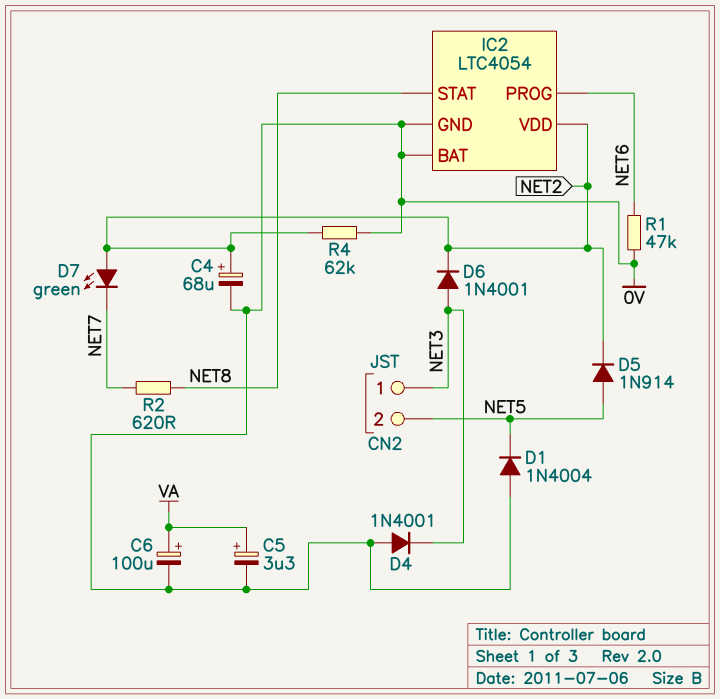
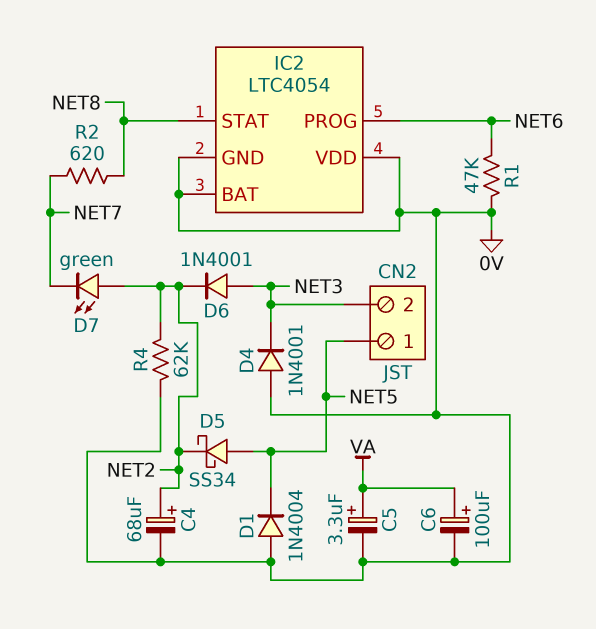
CN2 pin 1: NET3 -> NET5
CN2 pin 2: NET5 -> NET3
D5: diode 1N914 (A NET5, K NET2) -> schottky SS34 (A NET5, K NET2)
IC2 pin VDD: NET2 -> 0V

